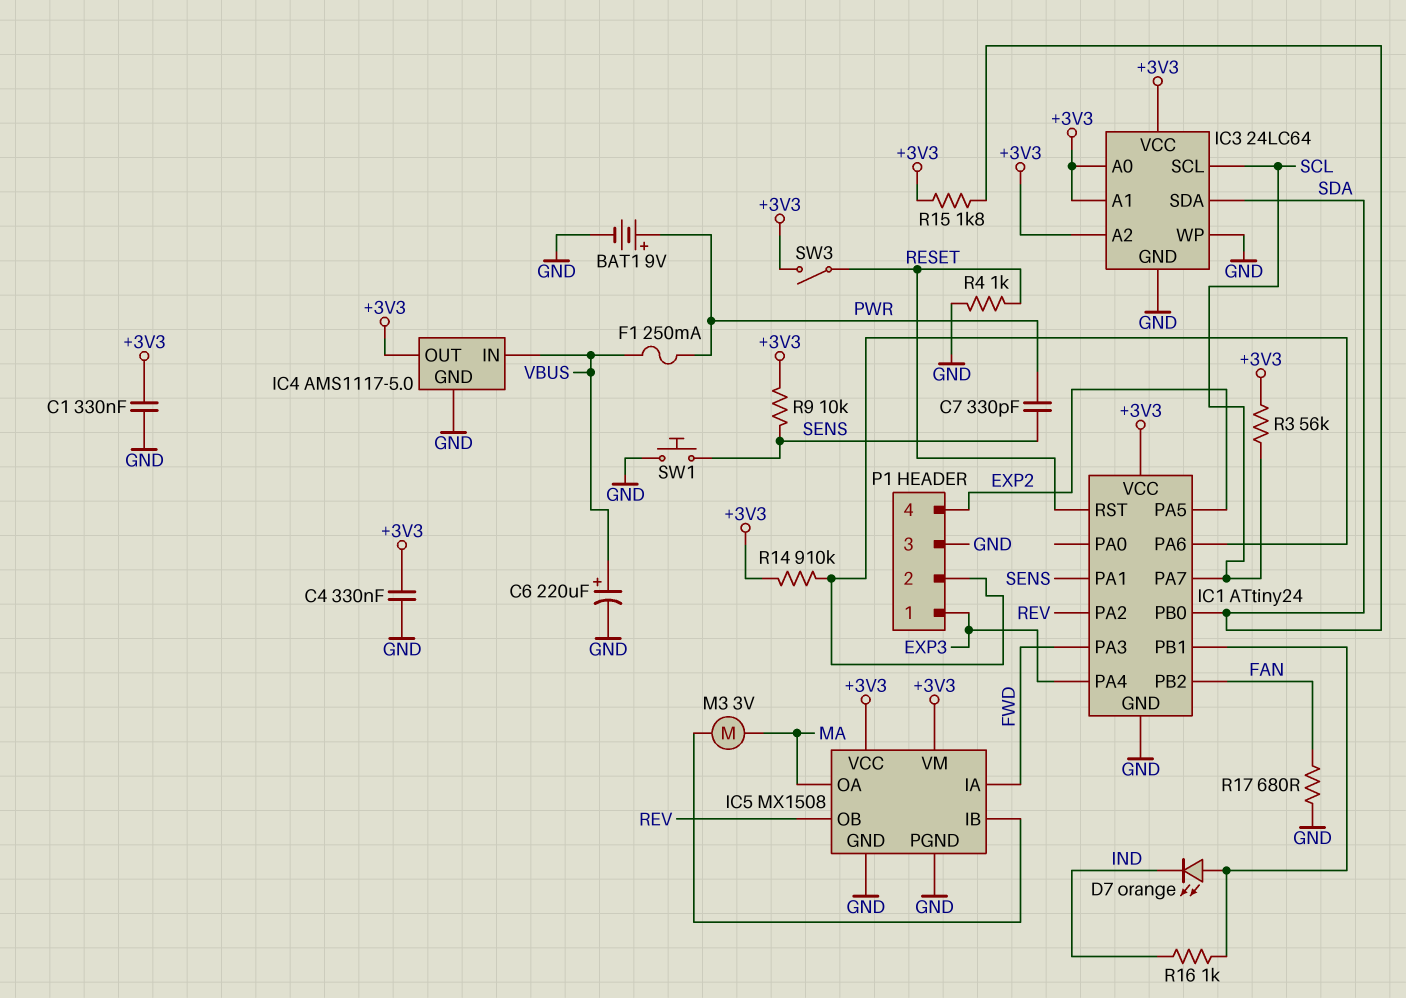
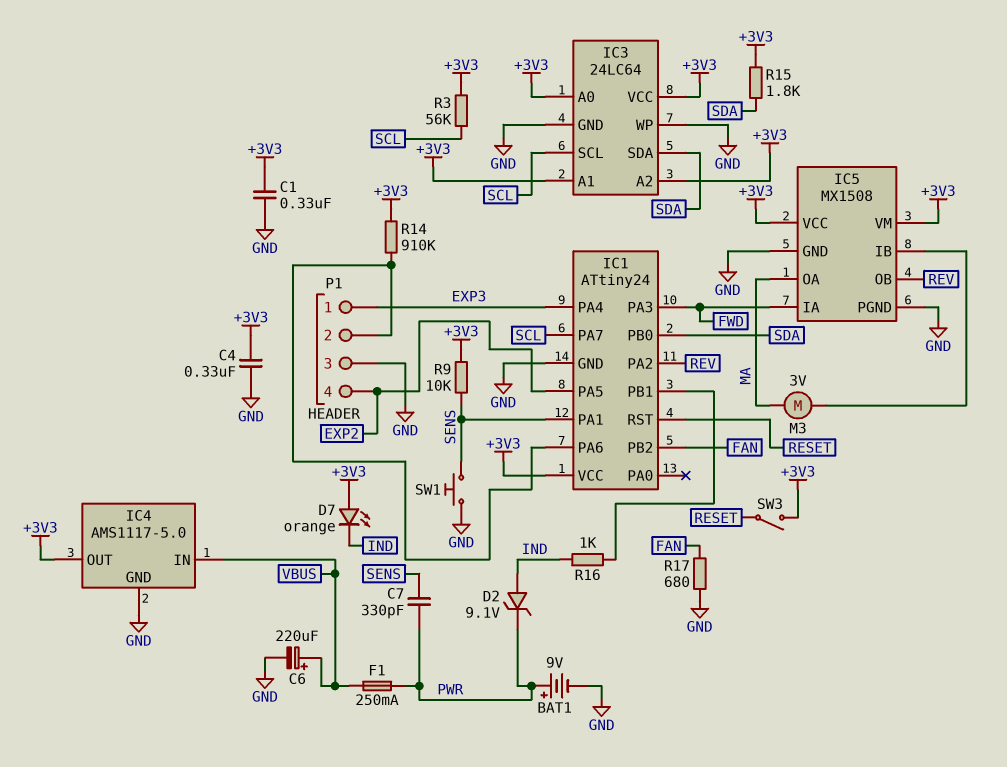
D2: none -> zener 9.1V (A IND, K PWR)
D7: LED orange (A IC1/PB1, K IND) -> LED orange (A +3V3, K IND)
R4: 1k (GND, RESET) -> none

